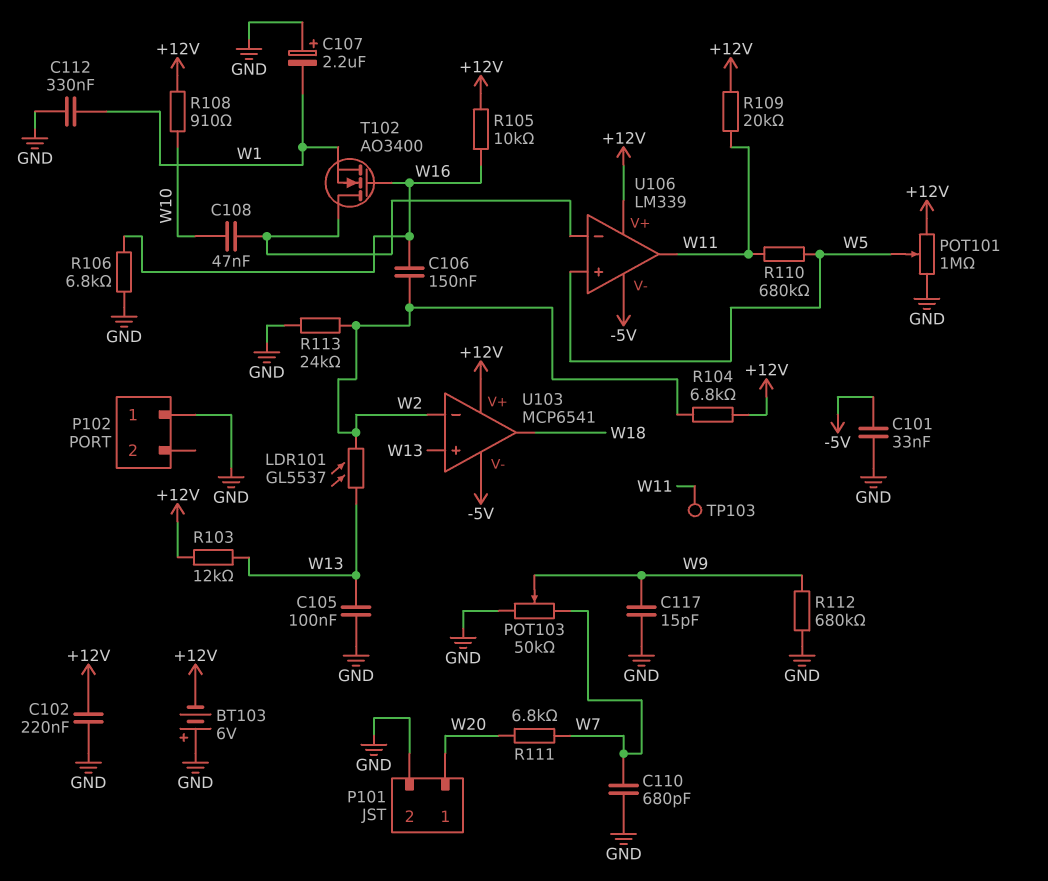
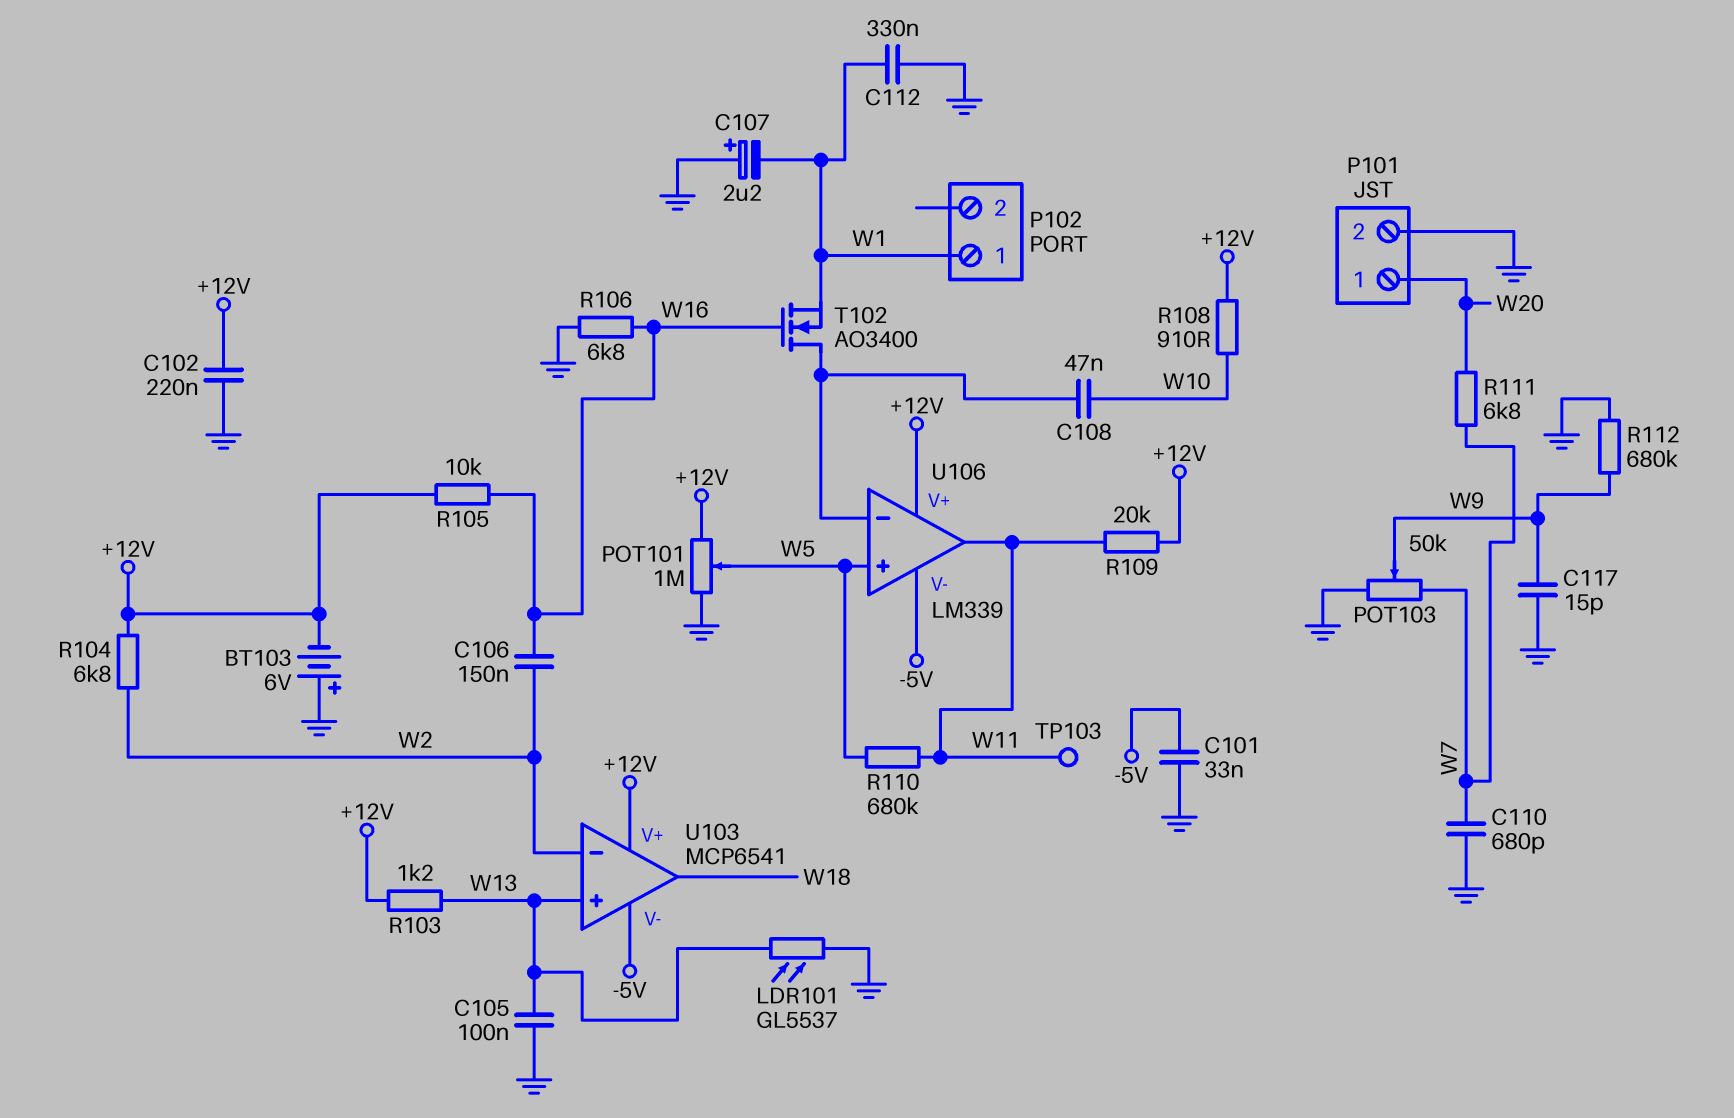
LDR101: GL5537 (W2, W13) -> GL5537 (GND, W13)
P102 pin 1: GND -> W1
R103: 12k (+12V, W13) -> 1.2k (+12V, W13)
R113: 24k (GND, W2) -> none

